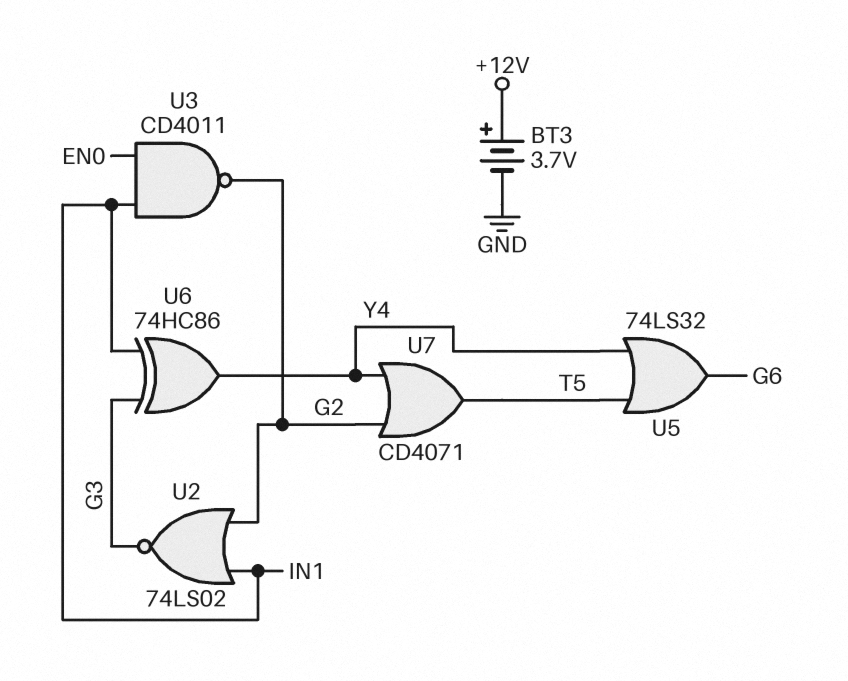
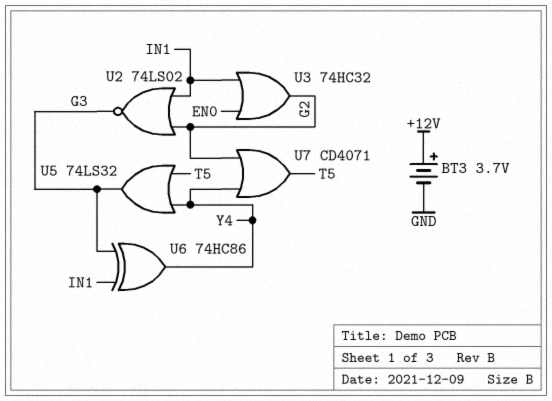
U3: NAND CD4011 (in EN0, in IN1, out G2) -> OR 74HC32 (in EN0, in IN1, out G2)
U5: OR 74LS32 (in T5, in Y4, out G6) -> OR 74LS32 (in T5, in Y4, out G3)

